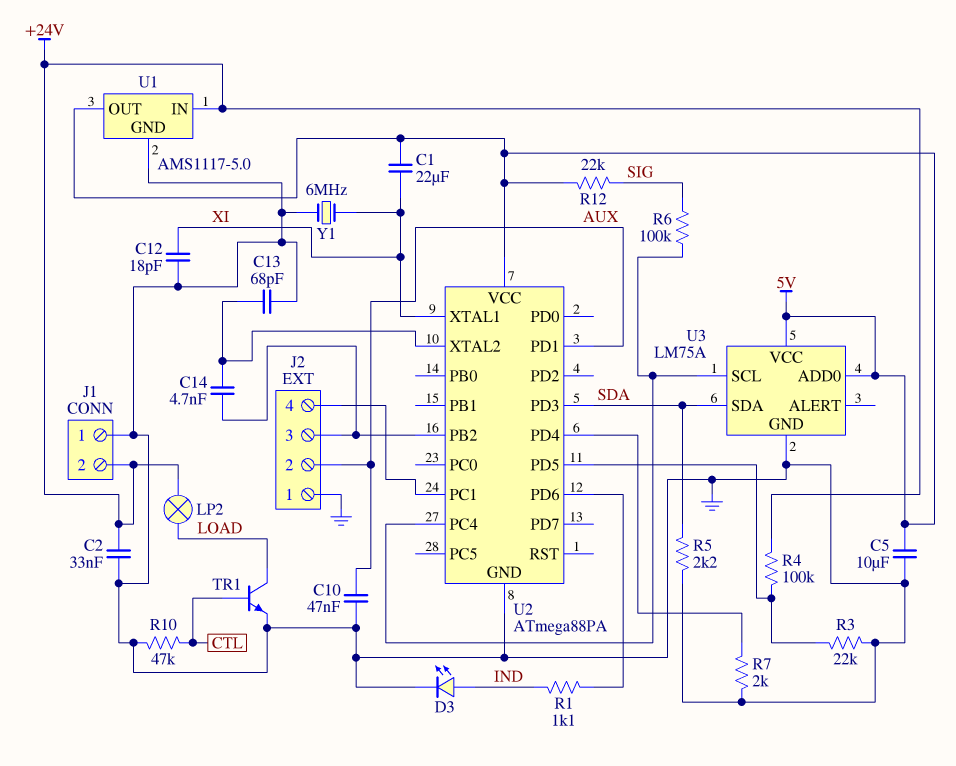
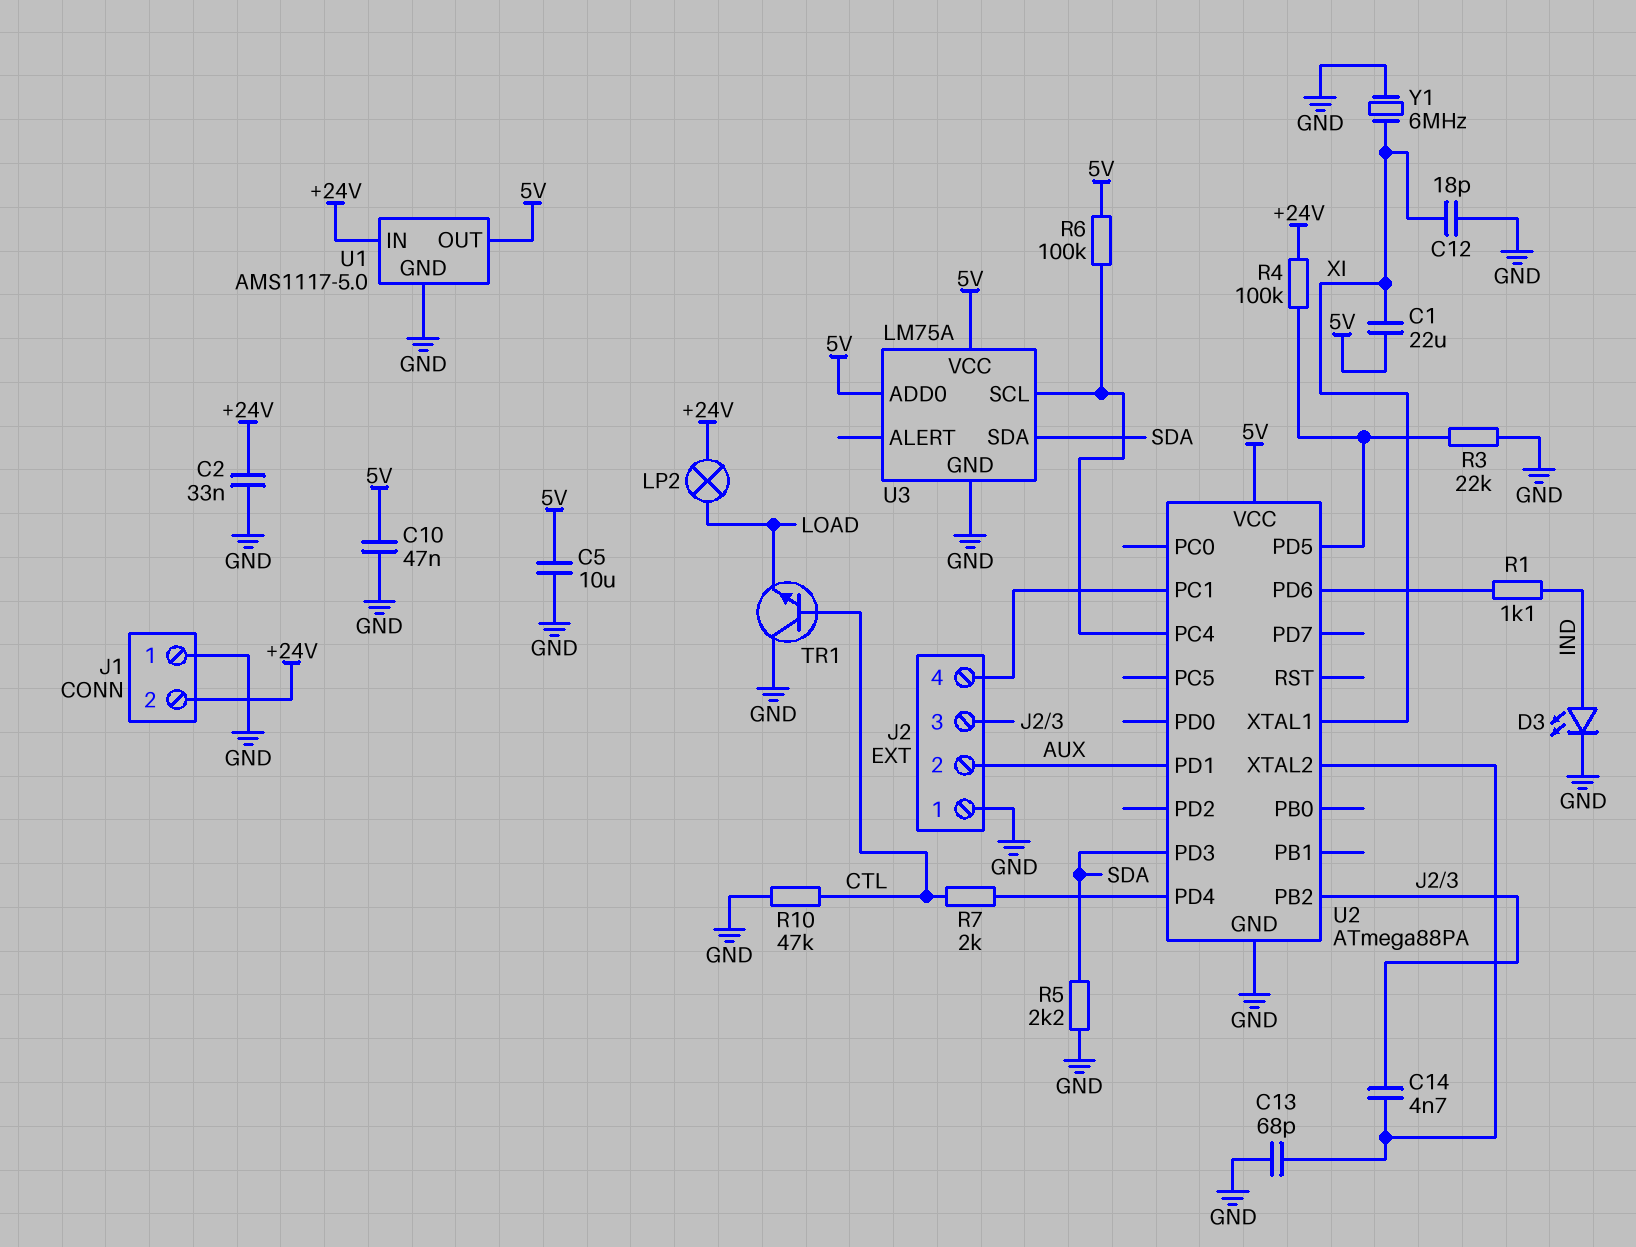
C10: 47nF (AUX, GND) -> 47nF (5V, GND)
R6: 100k (SIG, U2/PC4) -> 100k (5V, U2/PC4)
R7: 2k (GND, U2/PD4) -> 2k (CTL, U2/PD4)
R12: 22k (5V, SIG) -> none
TR1: NPN (B CTL, C LOAD, E GND) -> NPN (B CTL, C GND, E LOAD)

